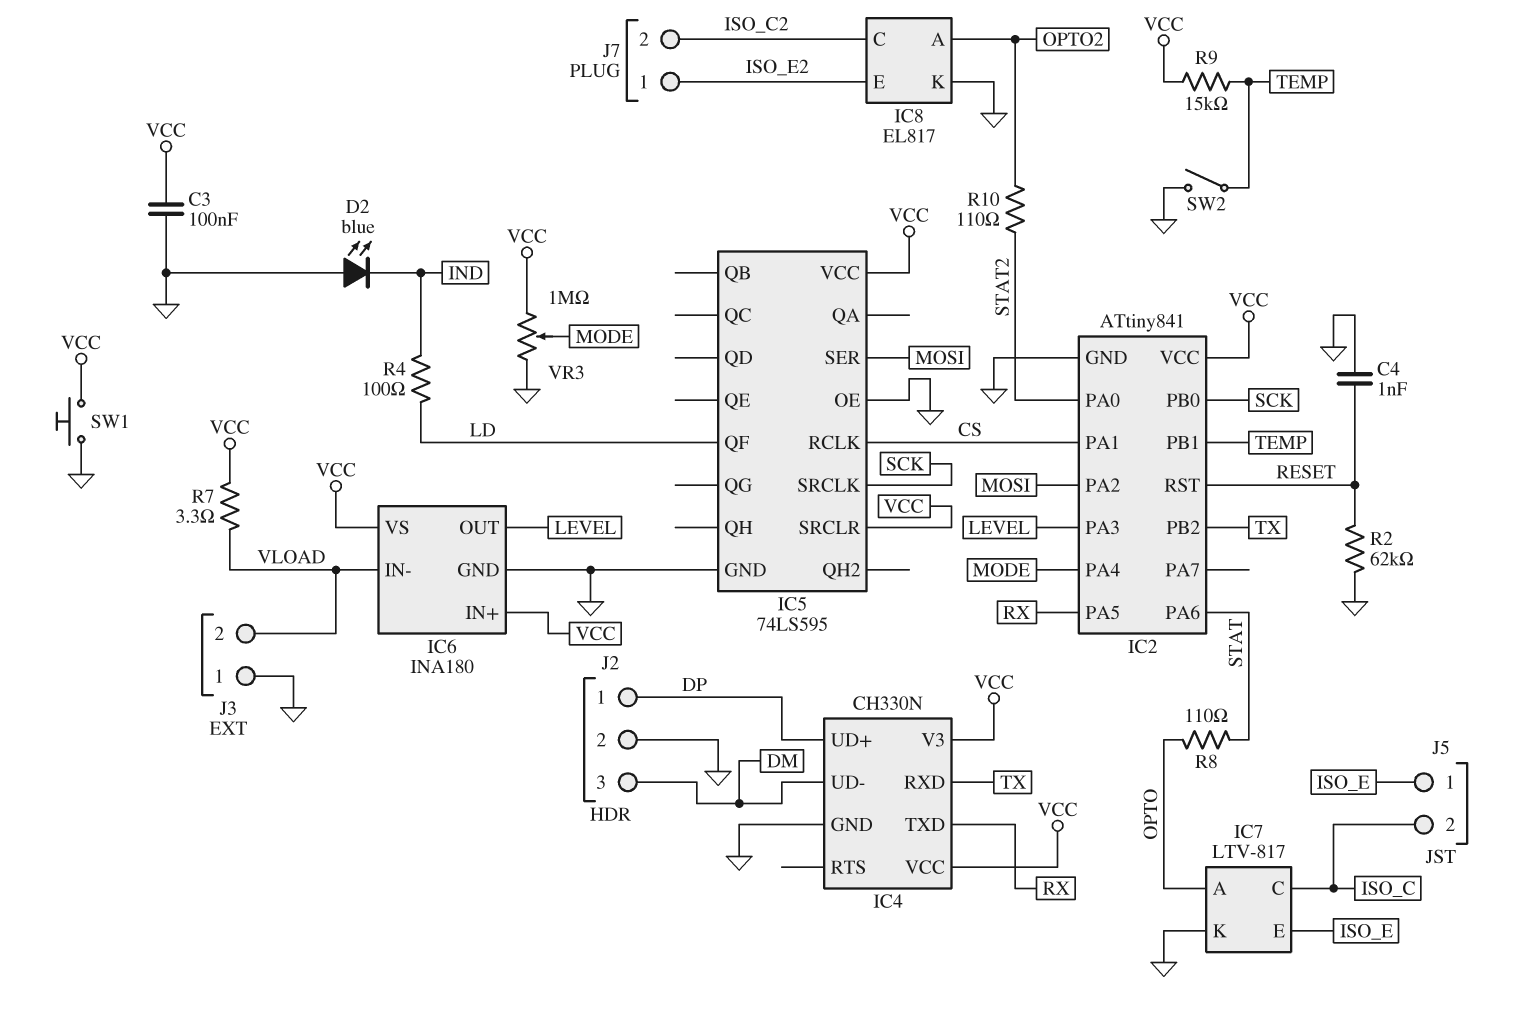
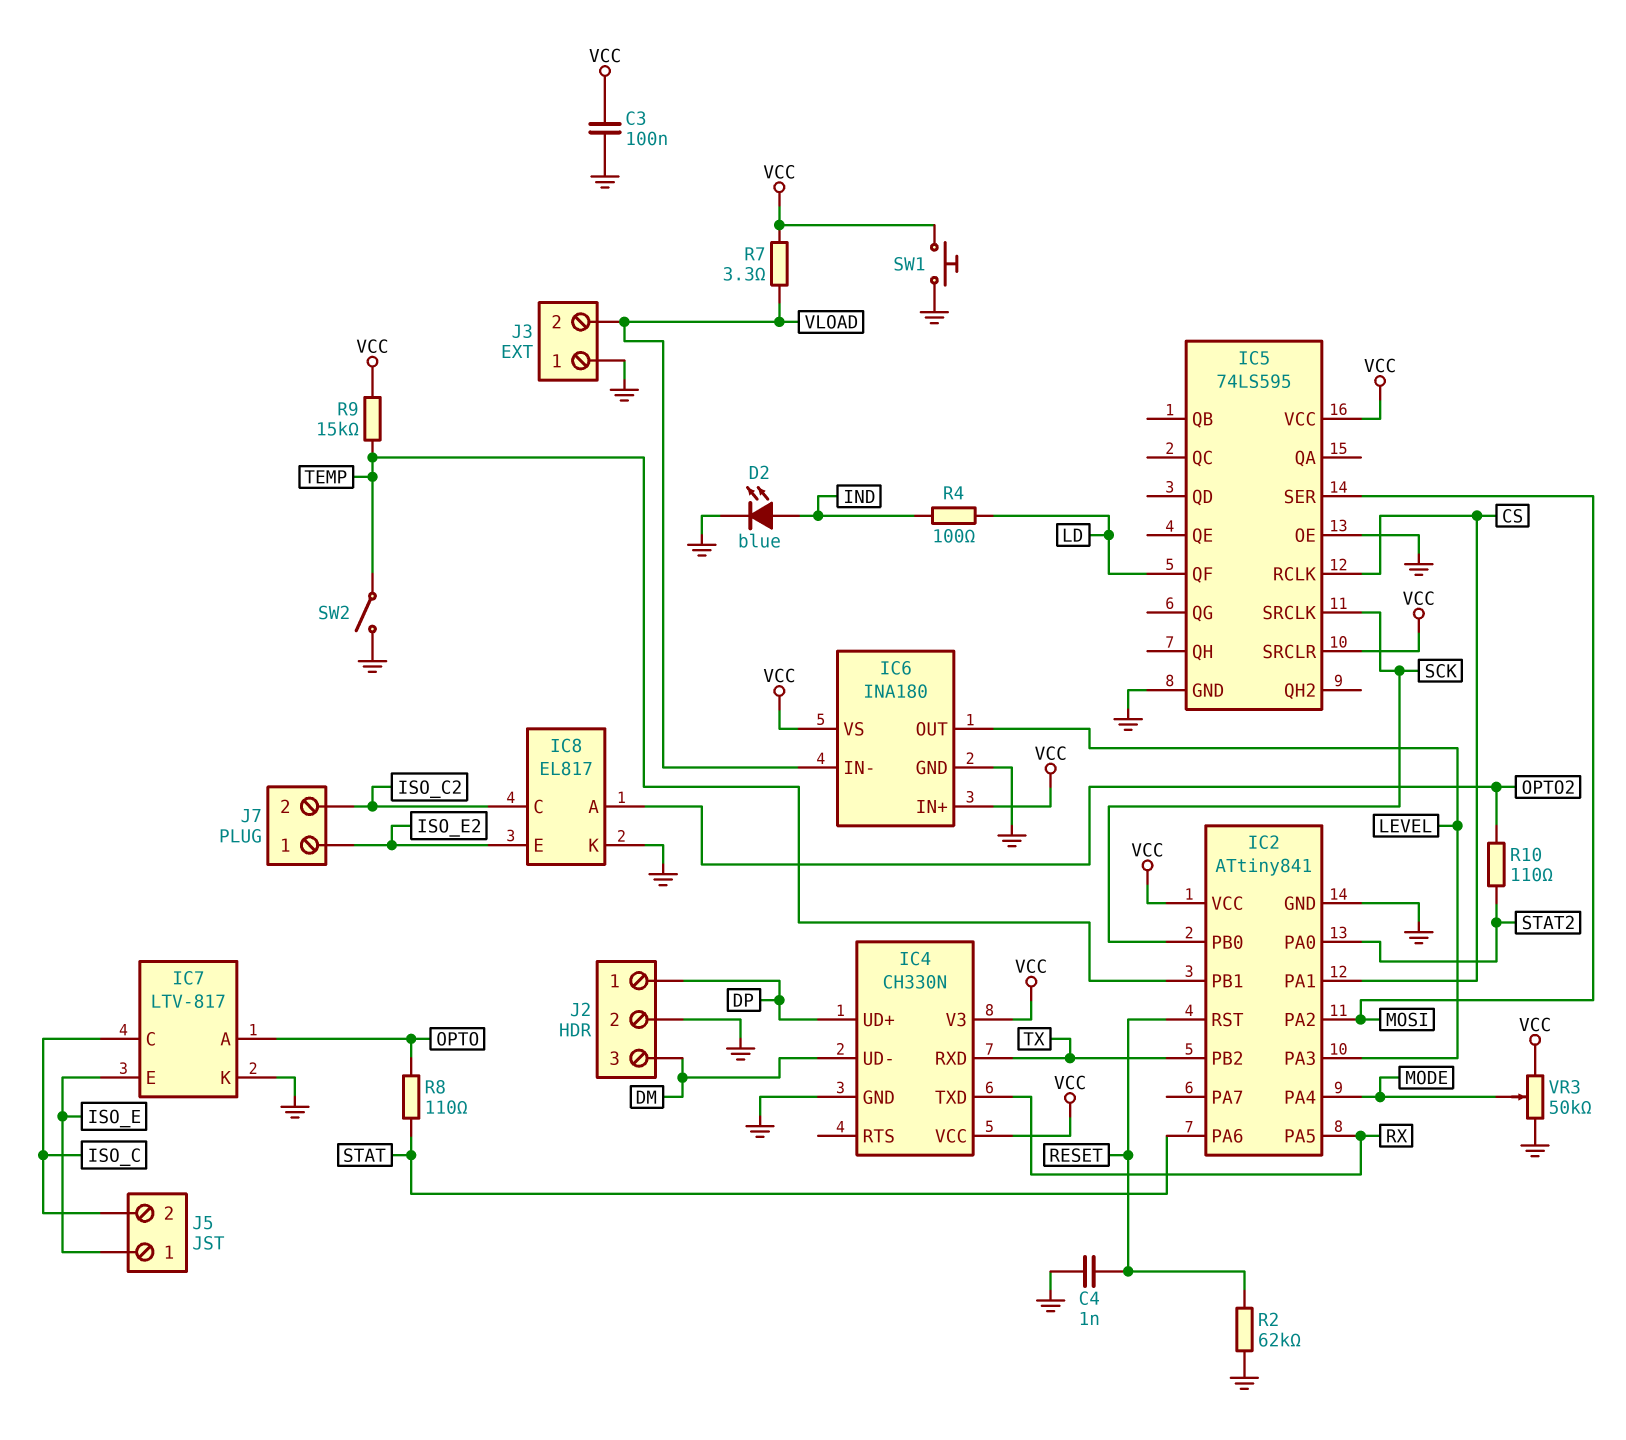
D2: LED blue (A GND, K IND) -> LED blue (A IND, K GND)
VR3: 1M (GND, VCC, wiper MODE) -> 50k (GND, VCC, wiper MODE)

